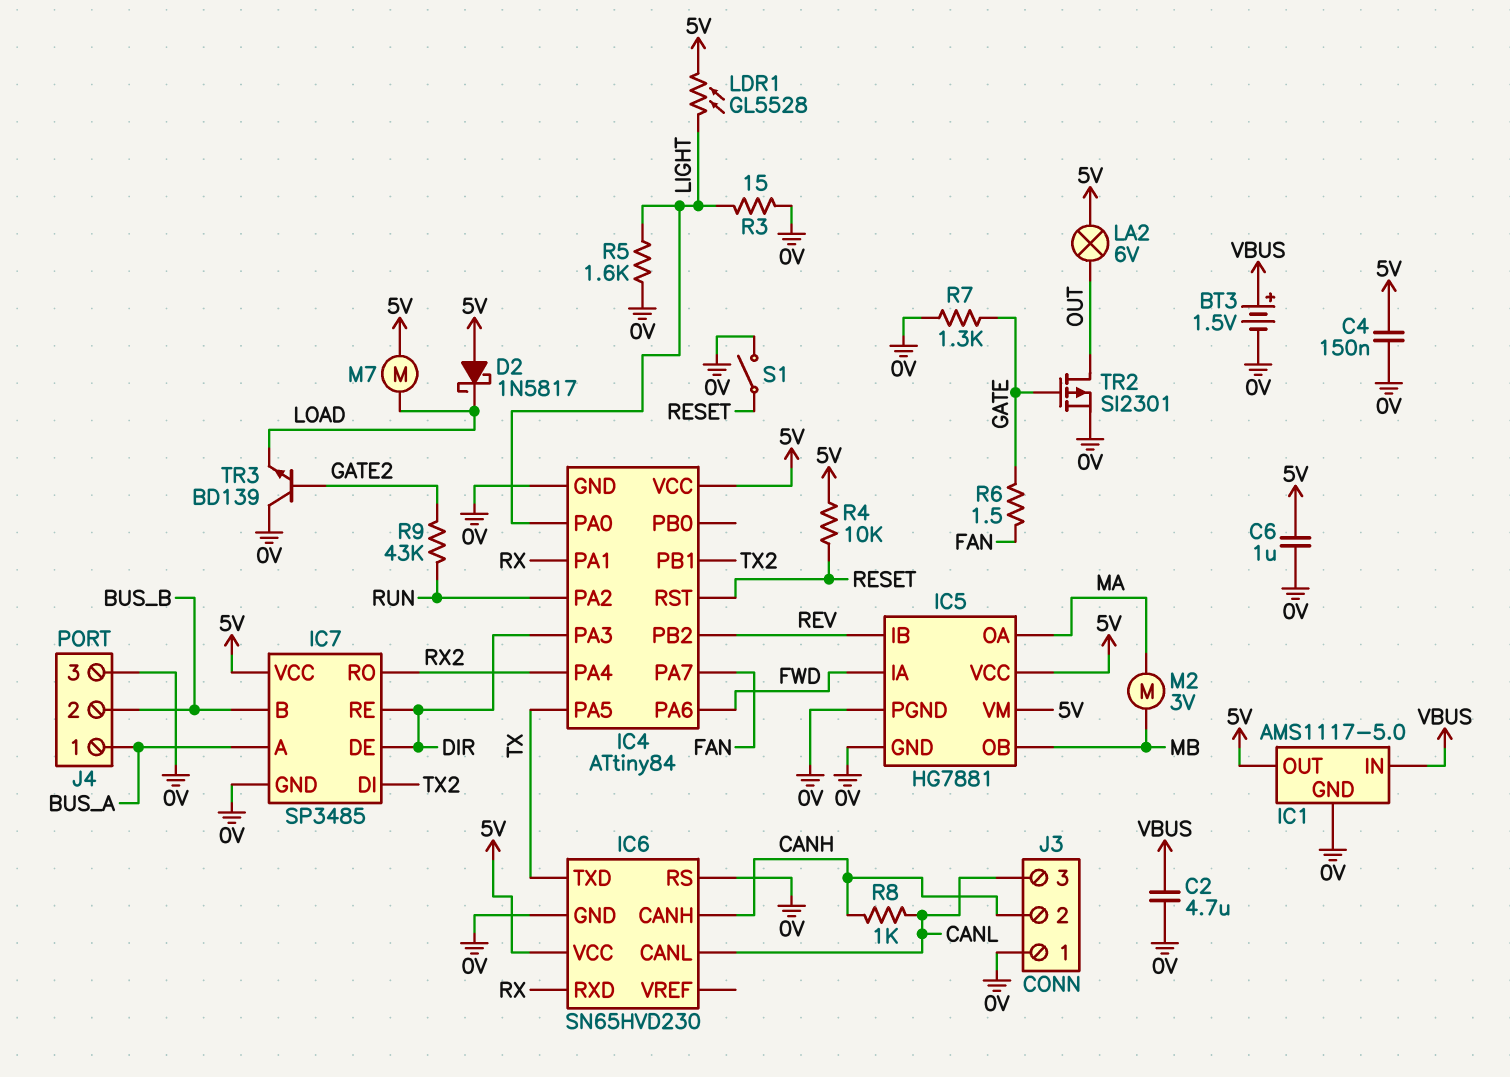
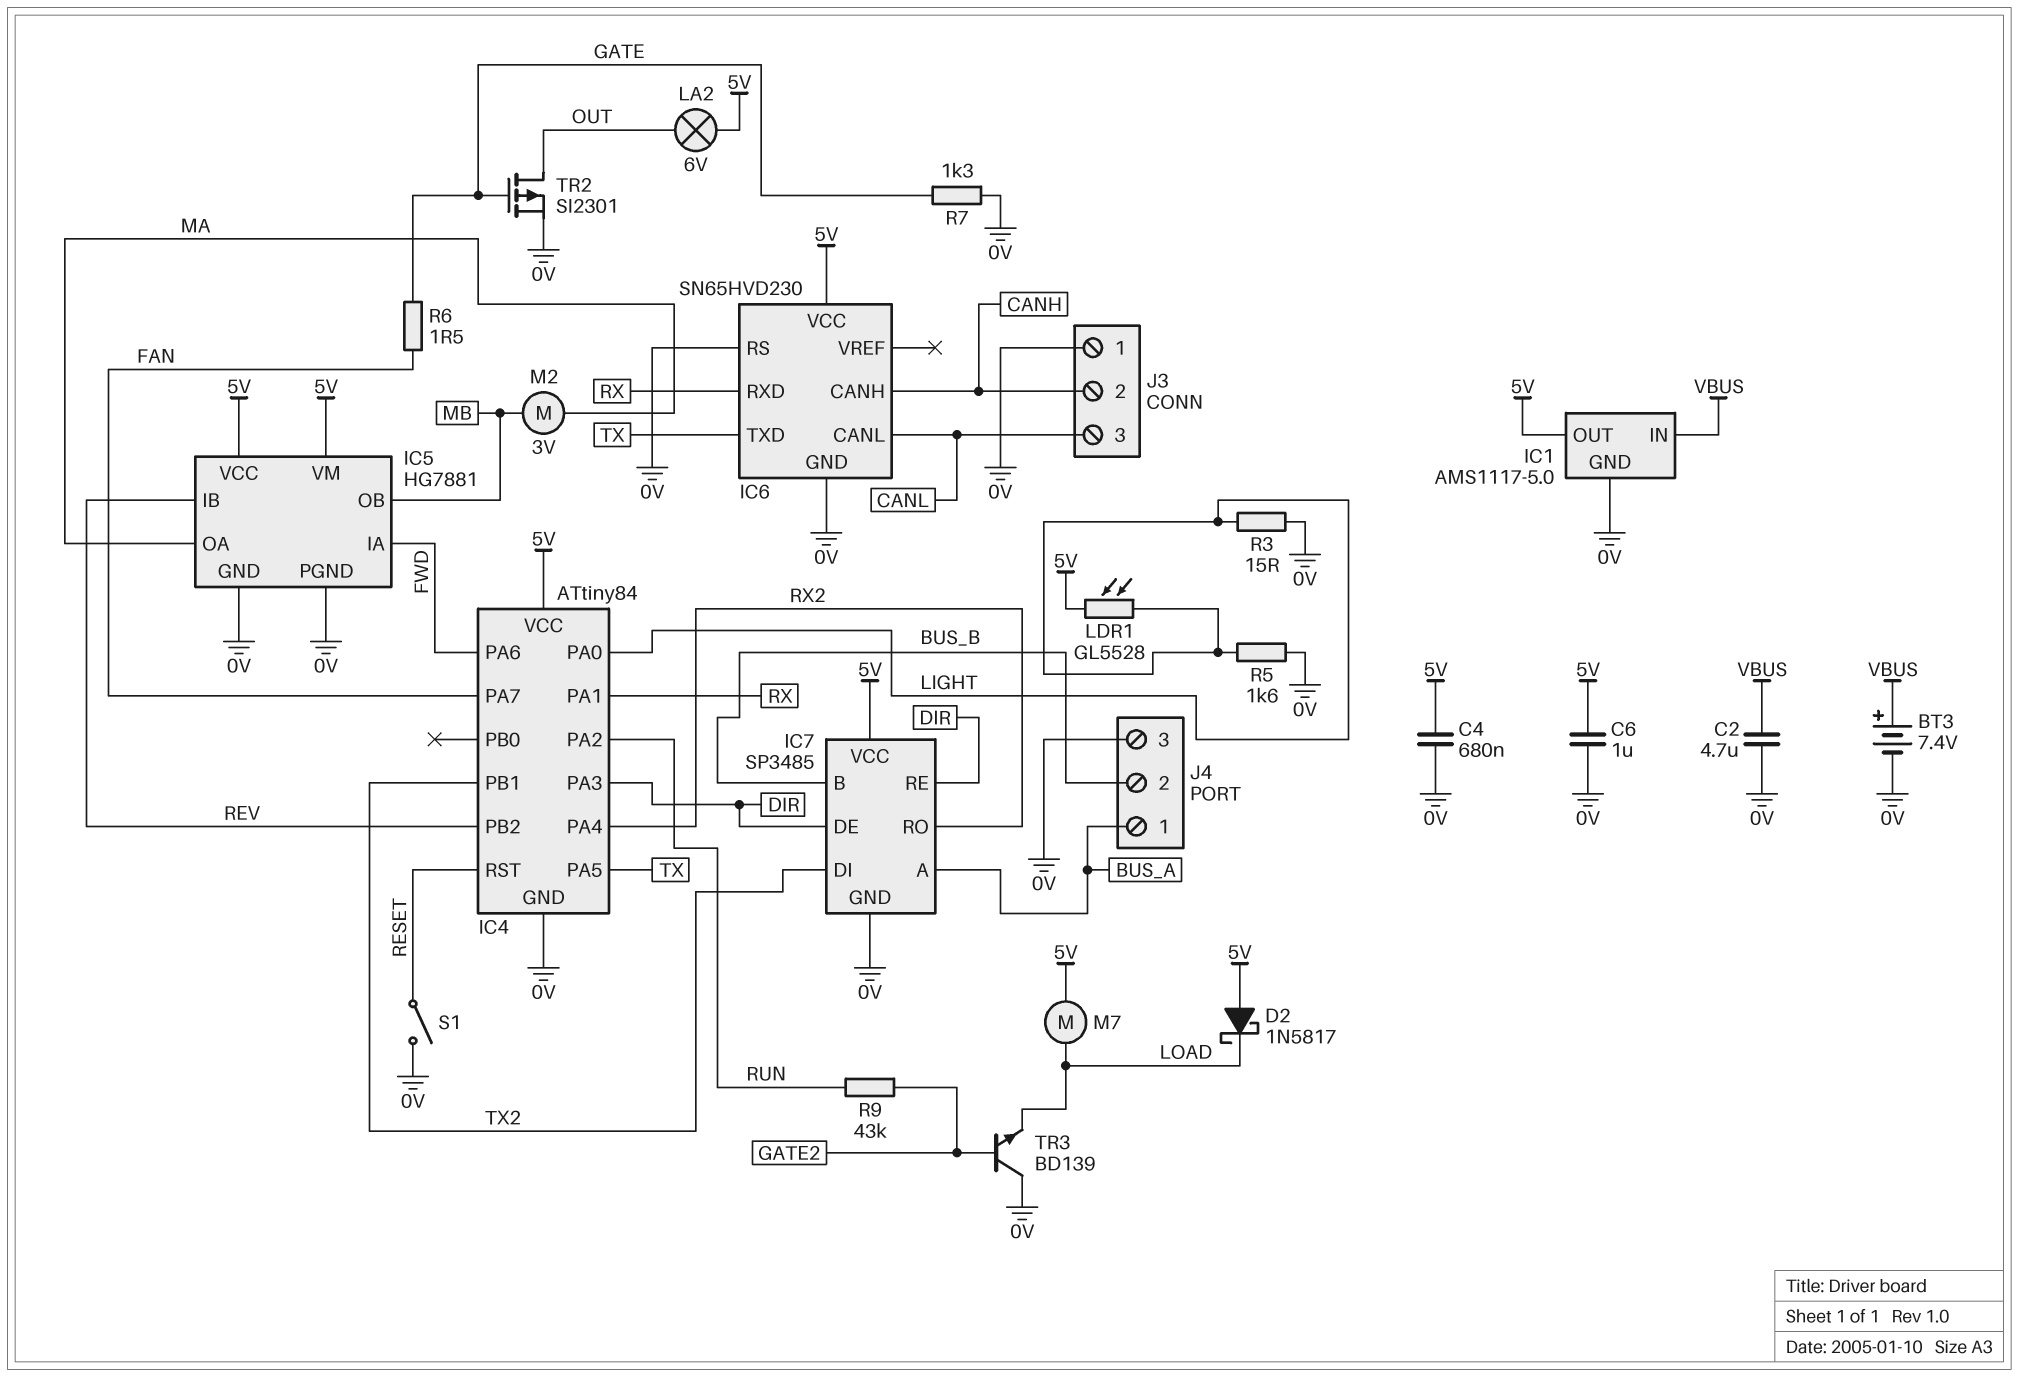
BT3: 1.5V (plus VBUS, minus 0V) -> 7.4V (plus VBUS, minus 0V)
C4: 150nF (0V, 5V) -> 680nF (0V, 5V)
R4: 10k (5V, RESET) -> none
R8: 1k (CANH, CANL) -> none

